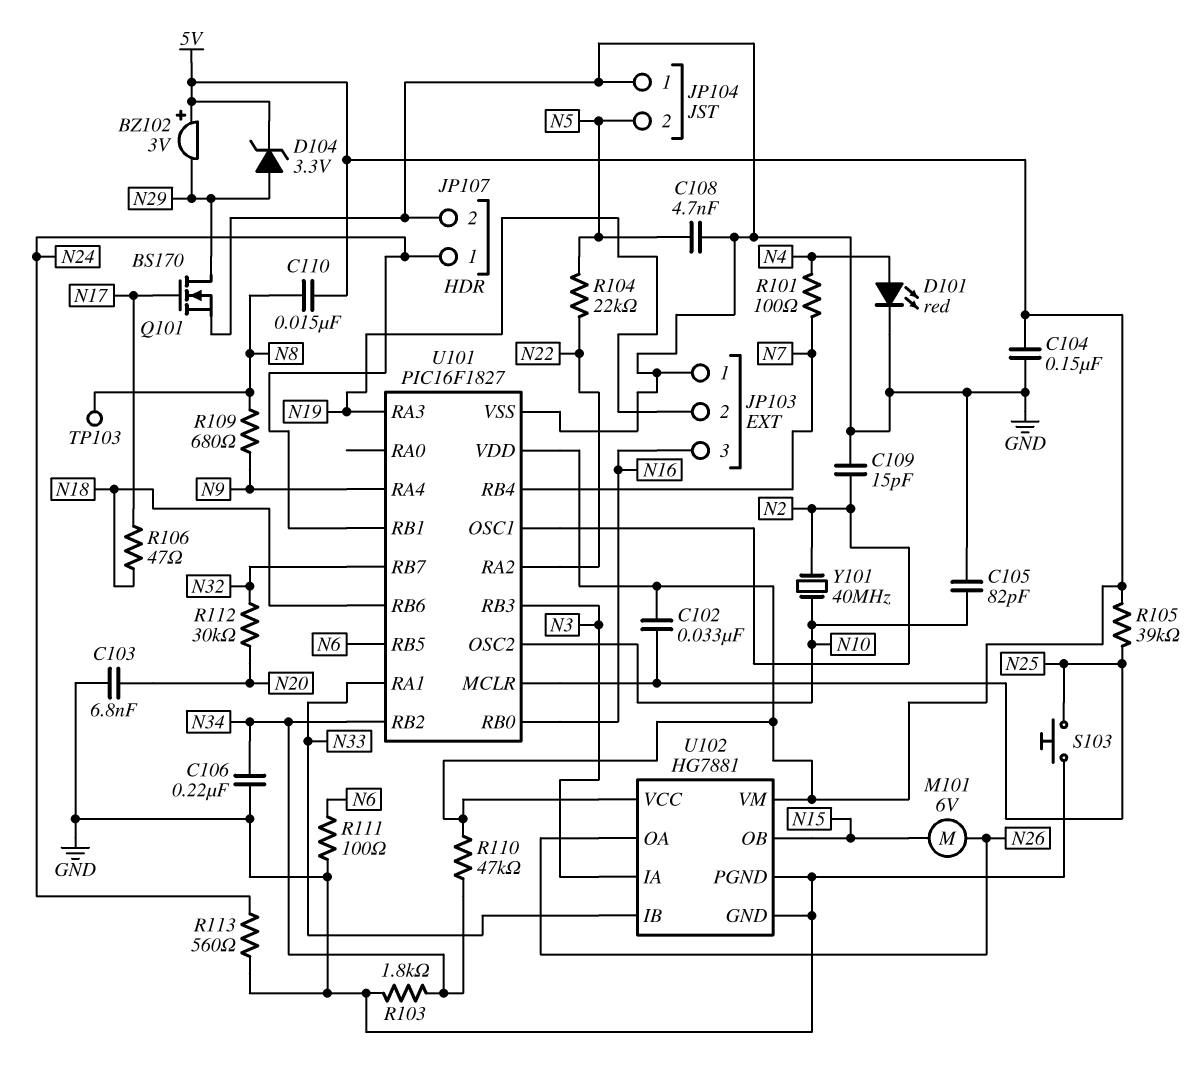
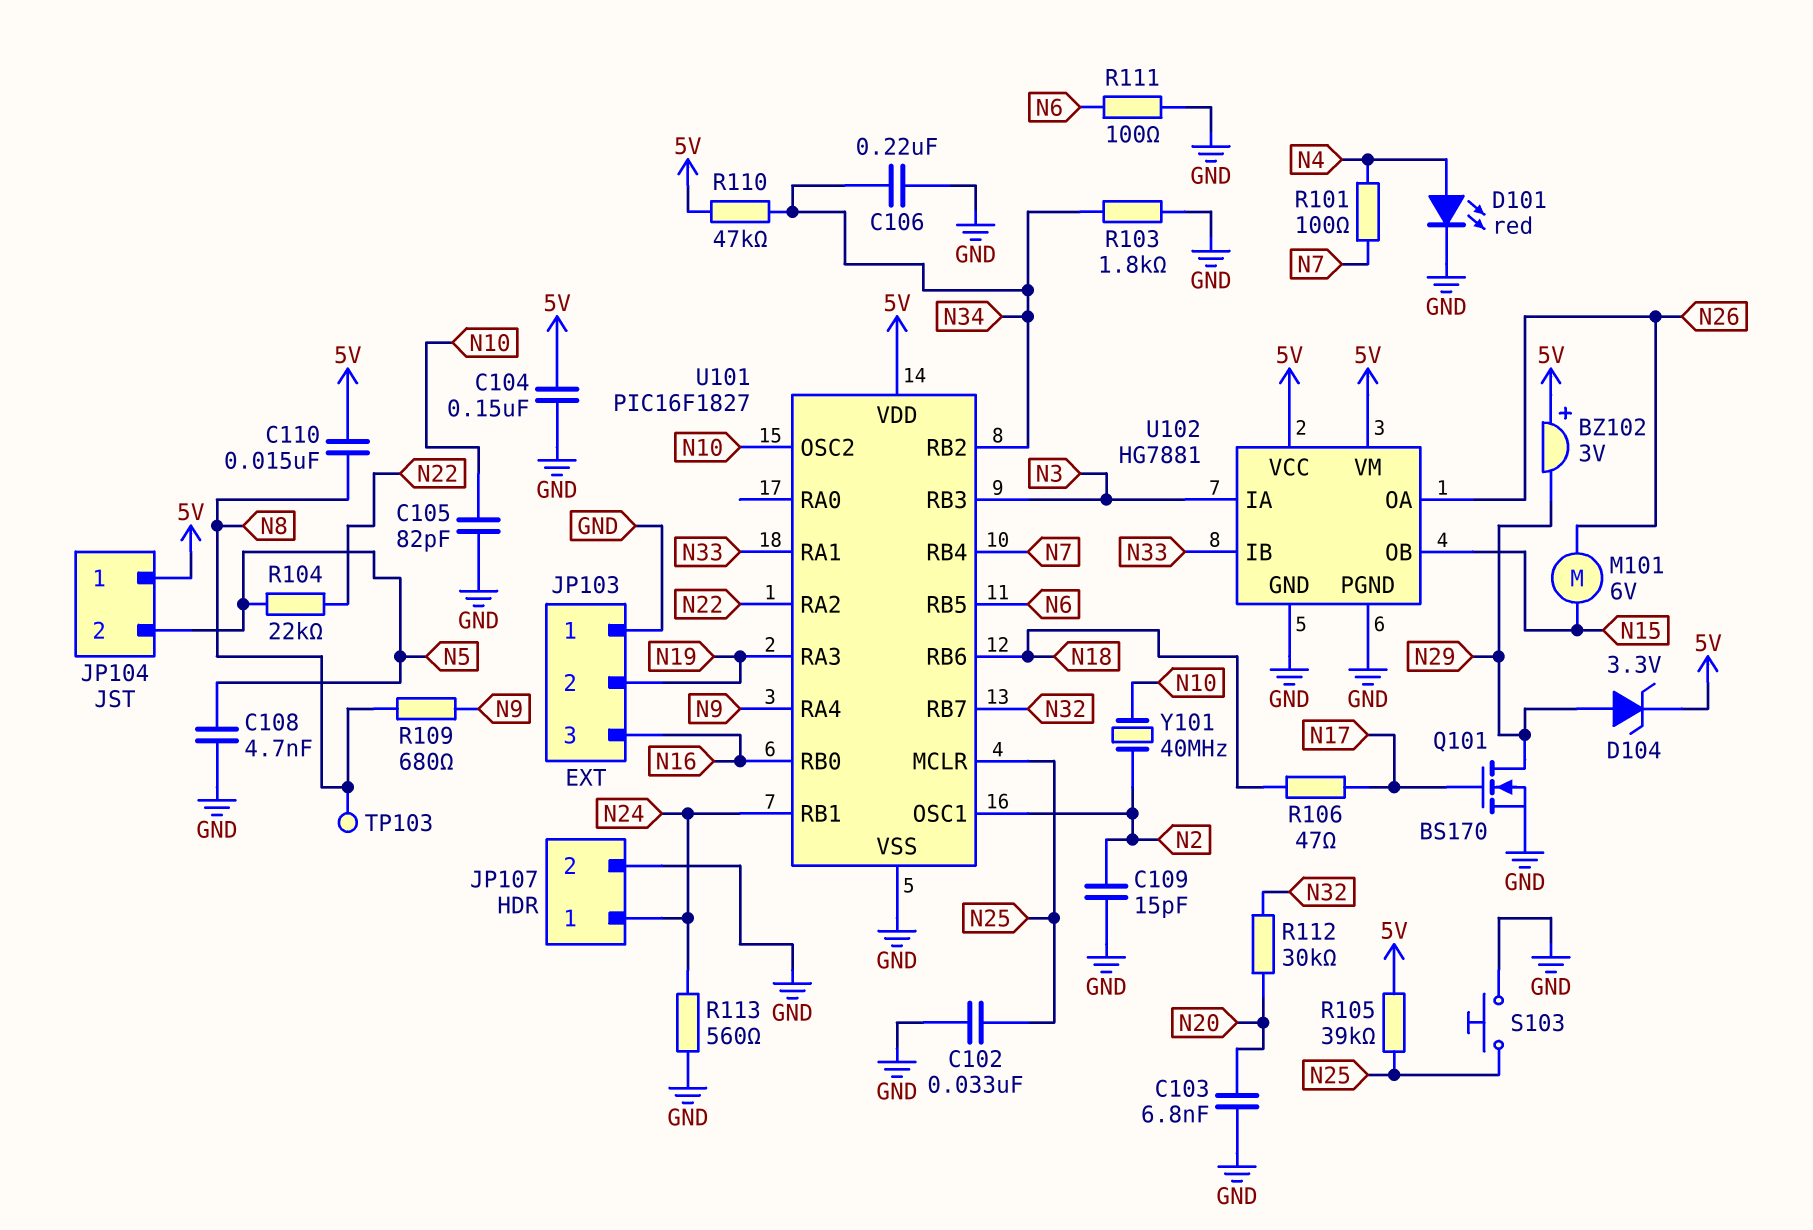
C102: 33nF (5V, N25) -> 33nF (GND, N25)
JP104 pin 1: GND -> 5V

